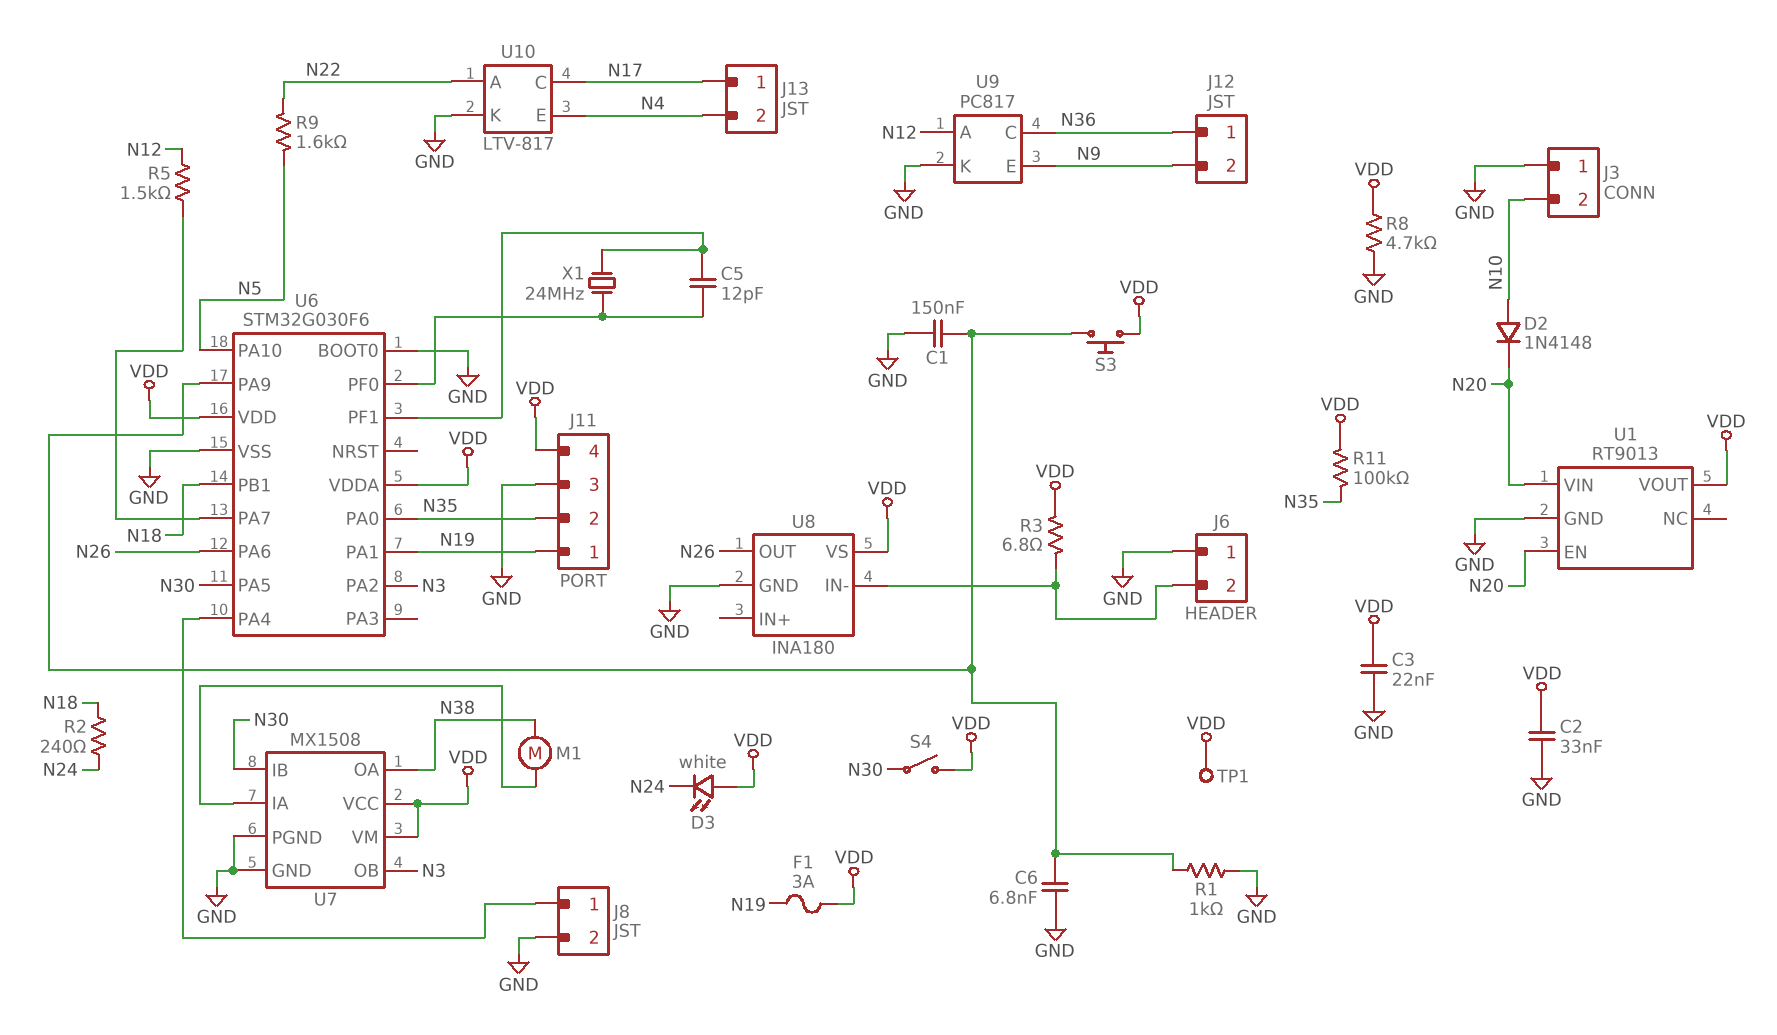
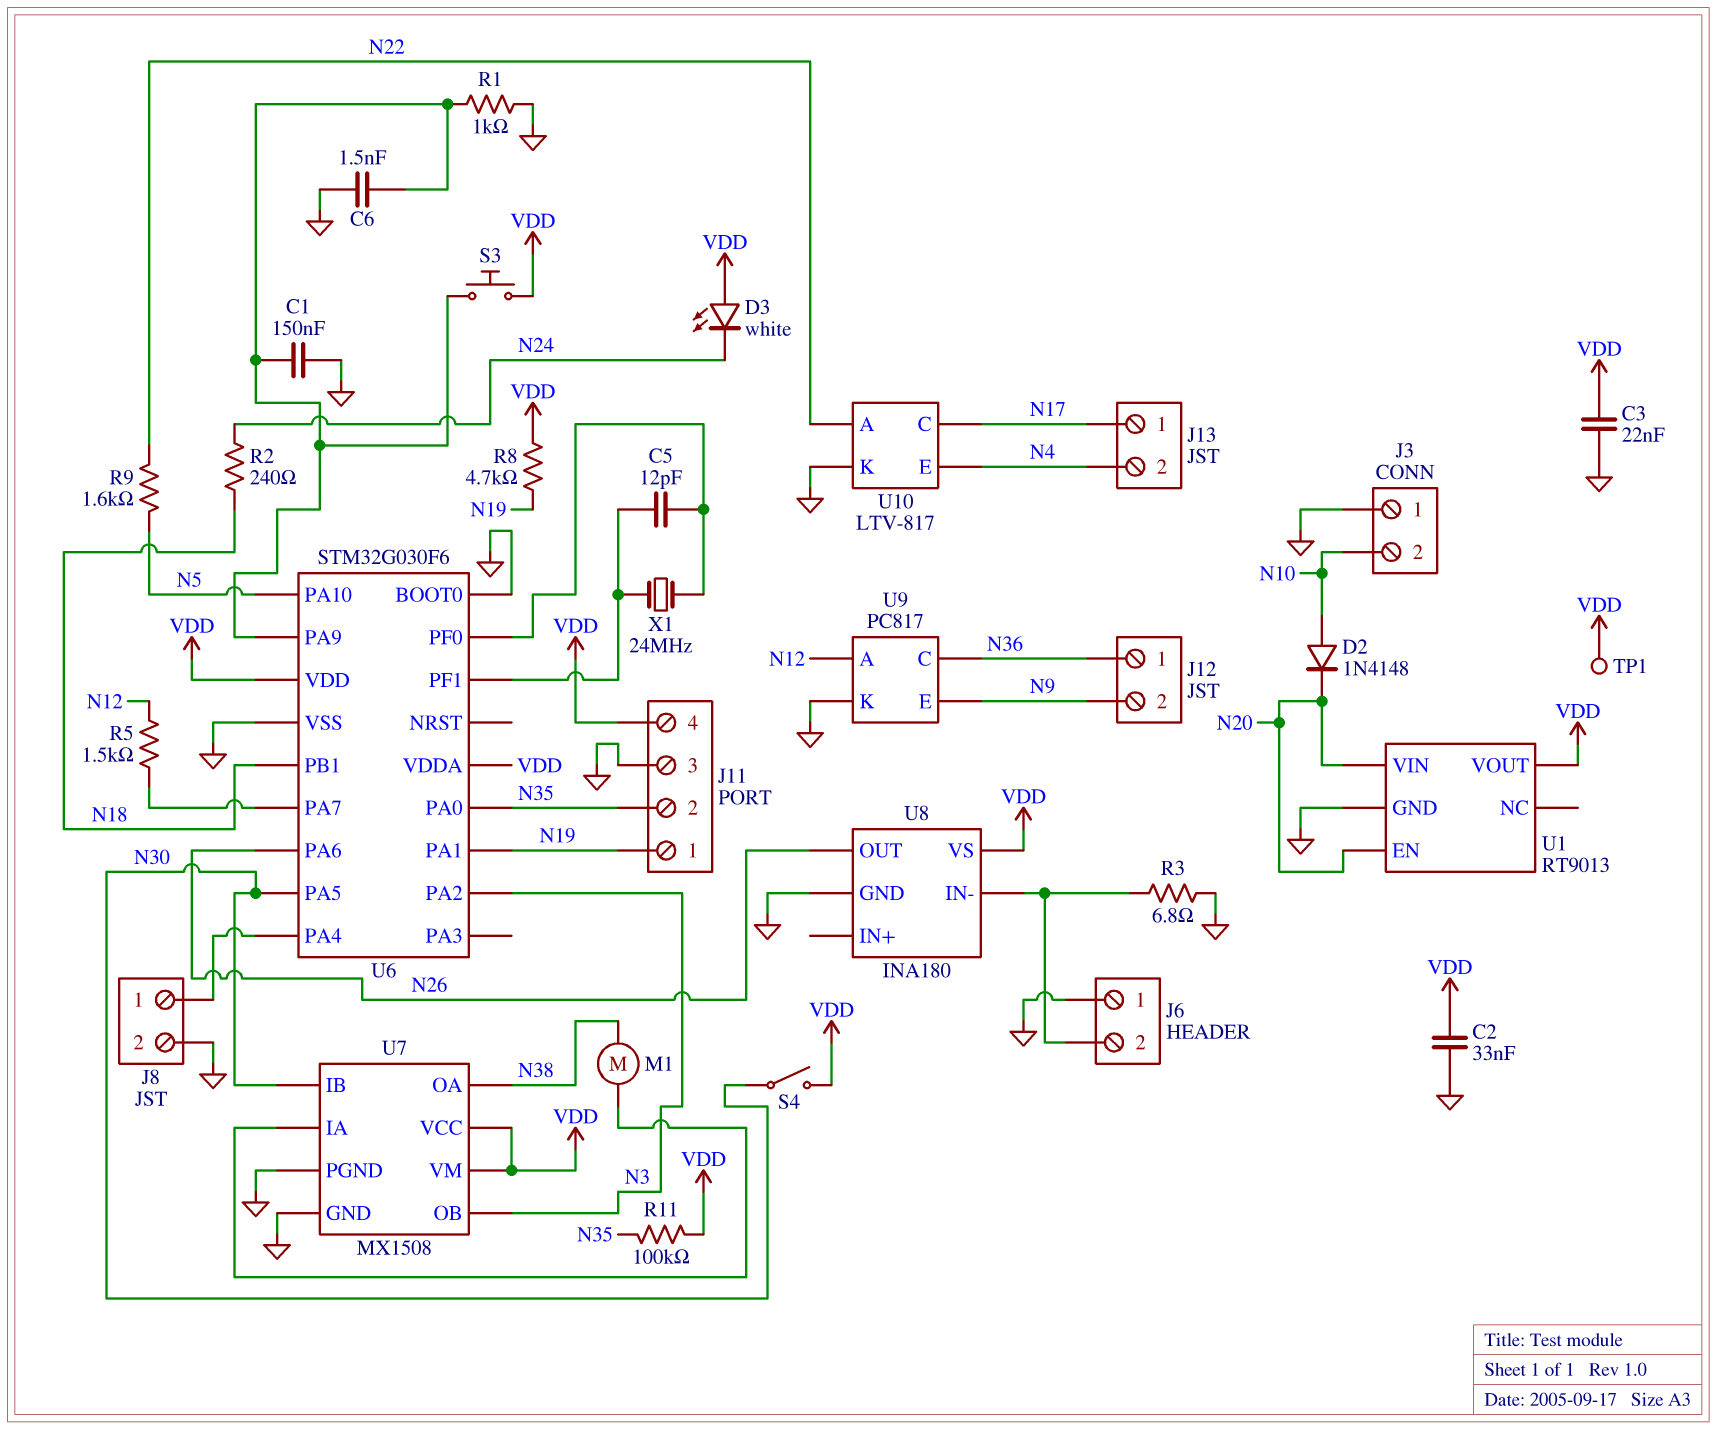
C6: 6.8nF (GND, U6/PA9) -> 1.5nF (GND, U6/PA9)
F1: 3A (N19, VDD) -> none
R3: 6.8 (J6/2, VDD) -> 6.8 (GND, J6/2)
R8: 4.7k (GND, VDD) -> 4.7k (N19, VDD)

